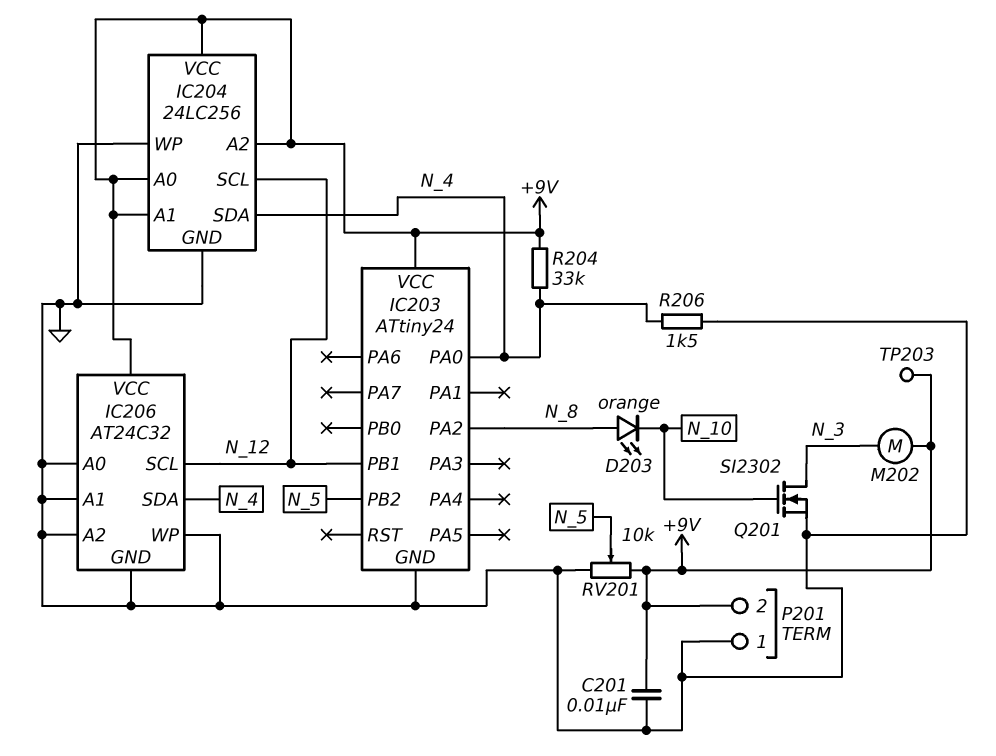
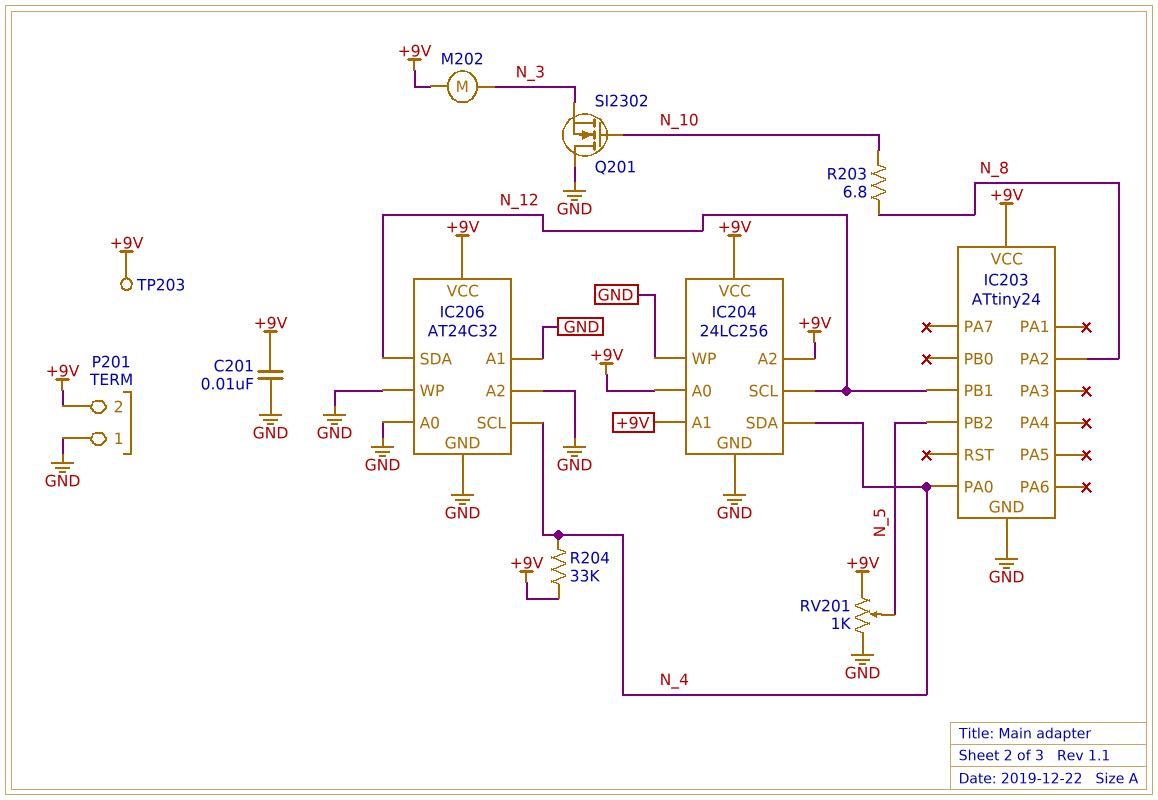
D203: LED orange (A N_8, K N_10) -> none
IC206 pin SCL: N_12 -> N_4
IC206 pin SDA: N_4 -> N_12
Q201: NMOS SI2302 (G N_10, D N_3, S GND) -> NMOS SI2302 (G N_10, D GND, S N_3)
R203: none -> 6.8 (N_8, N_10)
R206: 1.5k (GND, N_4) -> none
RV201: 10k (+9V, GND, wiper N_5) -> 1k (+9V, GND, wiper N_5)

